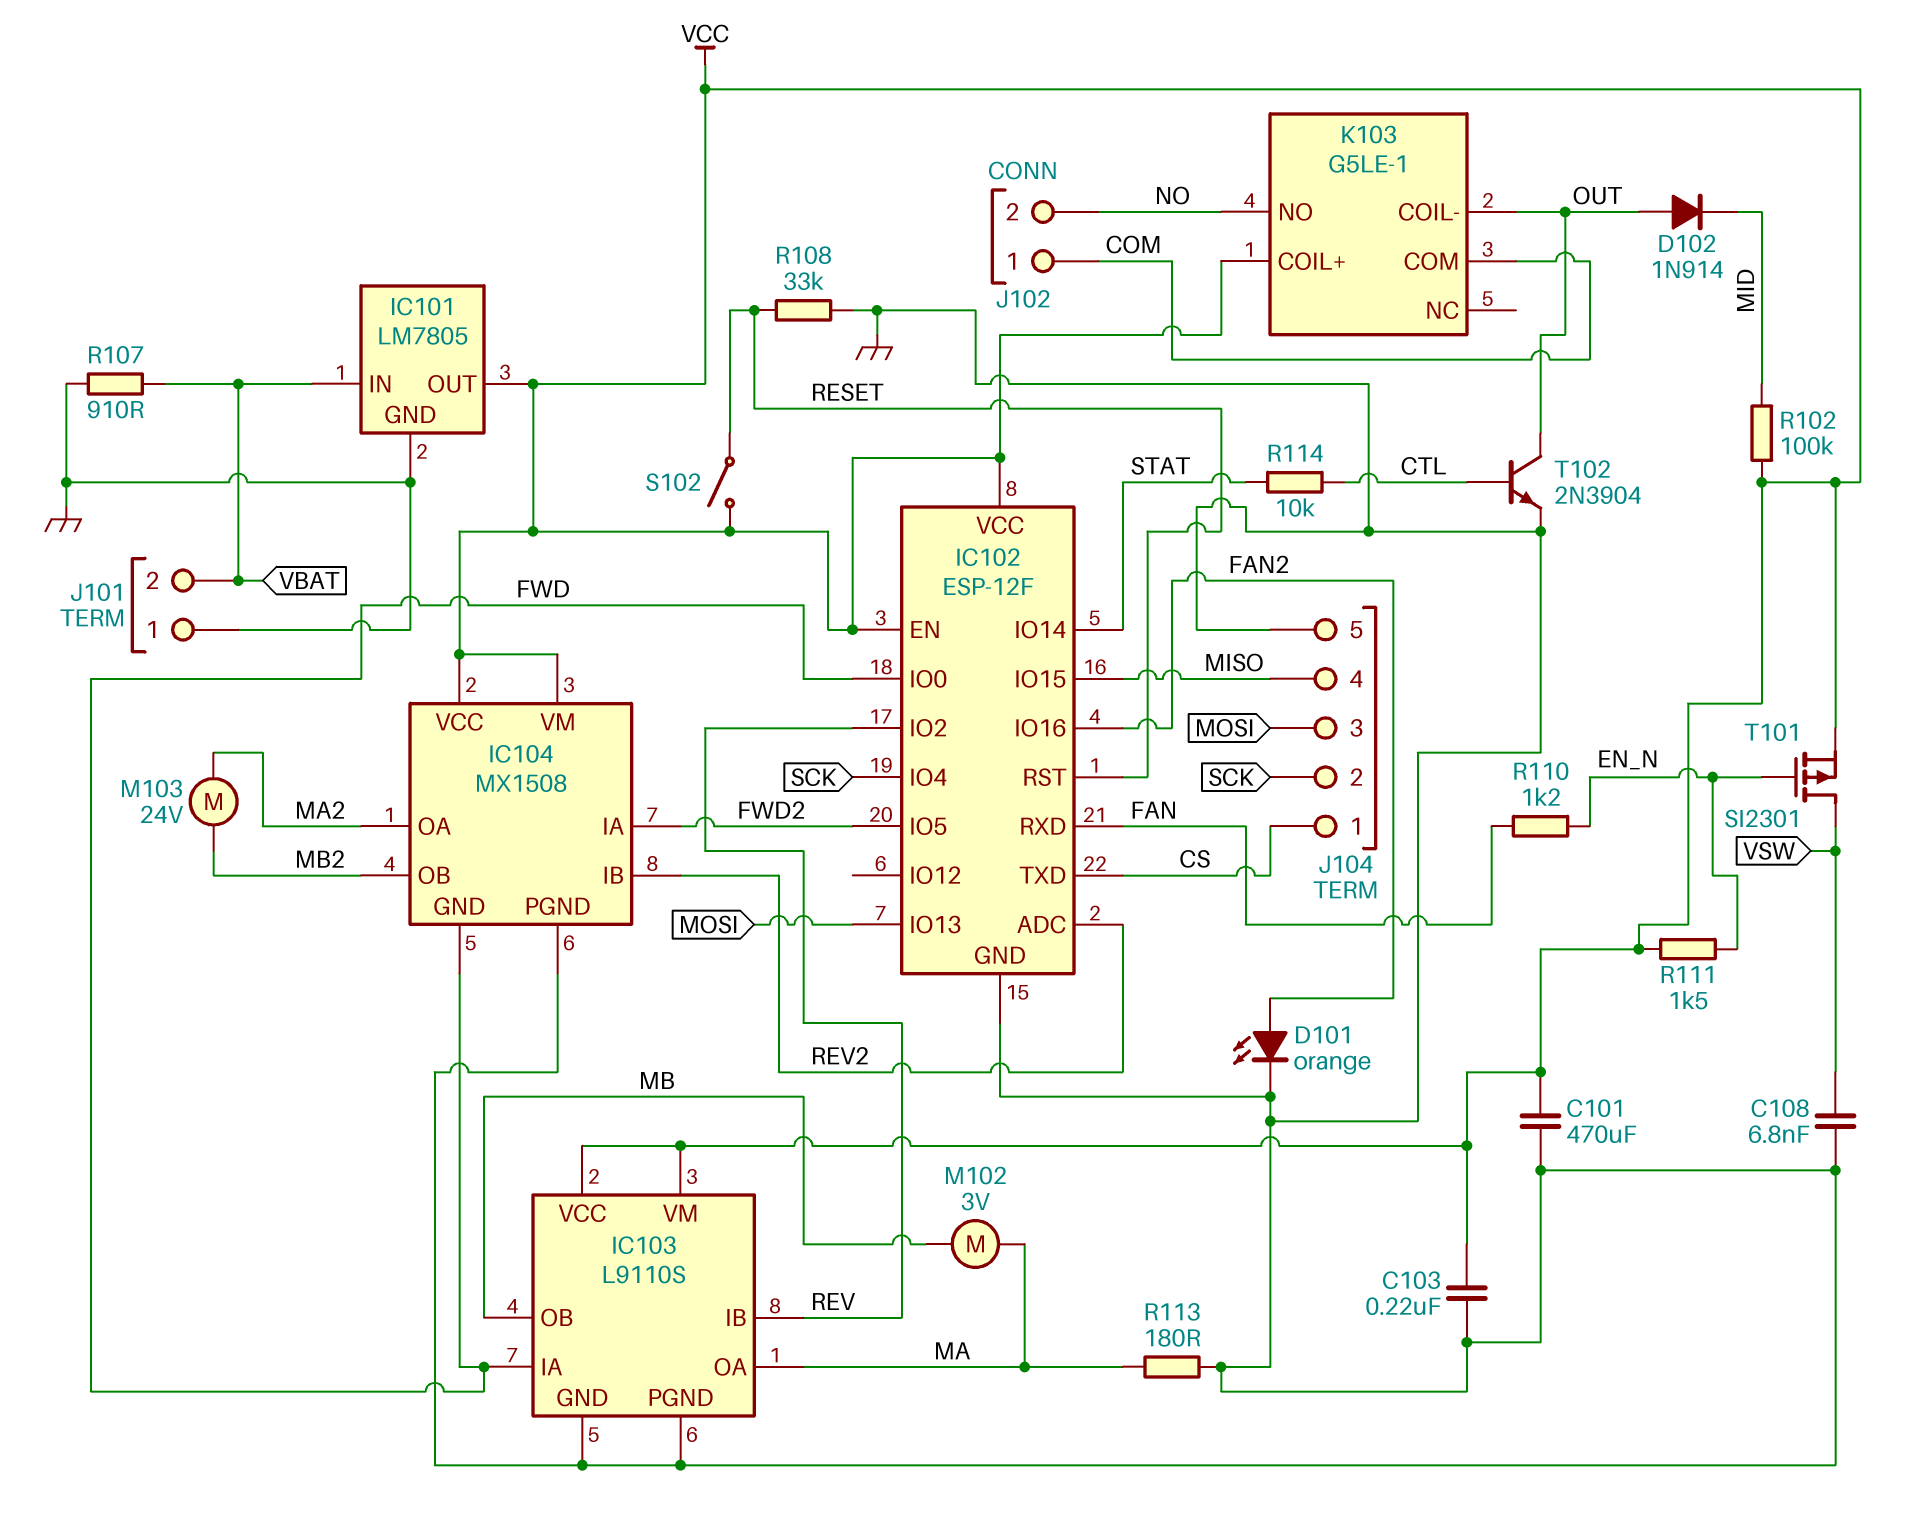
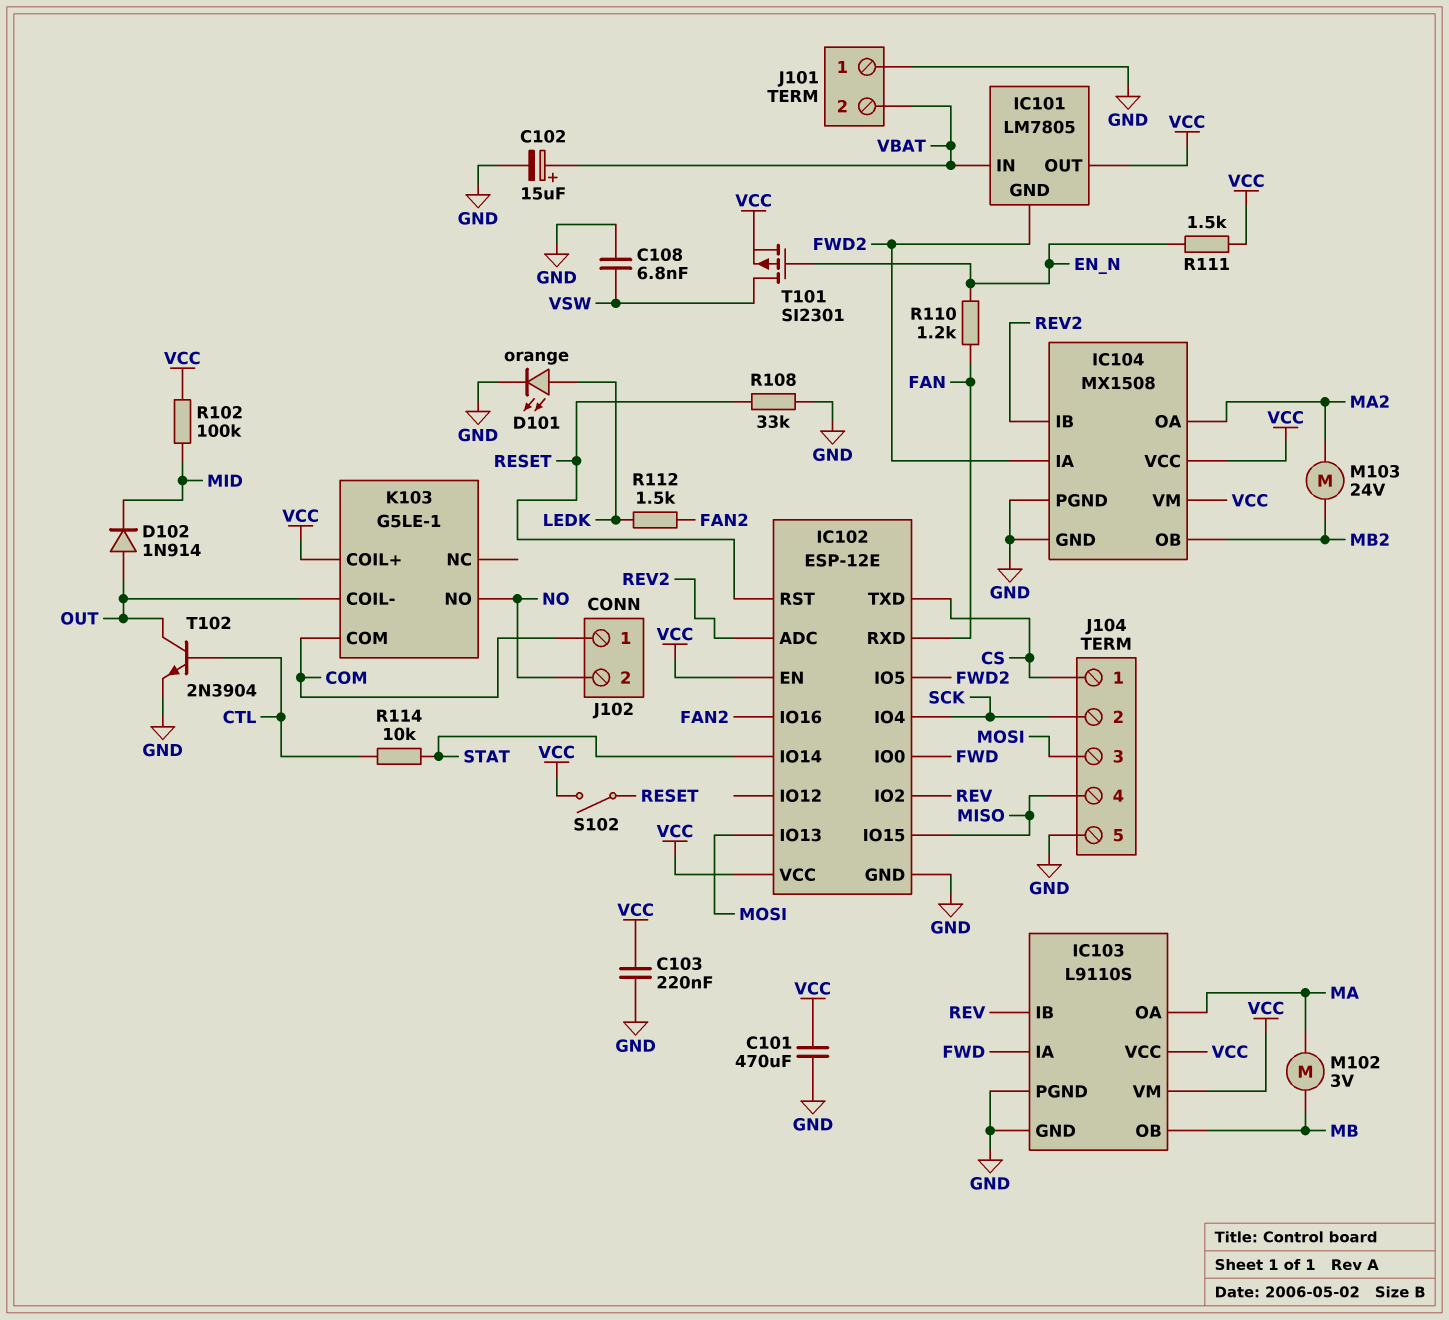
C102: none -> 15uF (plus VBAT, minus GND)
D101: LED orange (A FAN2, K GND) -> LED orange (A LEDK, K GND)
IC101 pin GND: GND -> FWD2
IC102: ESP-12F -> ESP-12E
IC104 pin GND: FWD -> GND
R107: 910 (GND, VBAT) -> none
R112: none -> 1.5k (FAN2, LEDK)
R113: 180 (GND, MA) -> none

